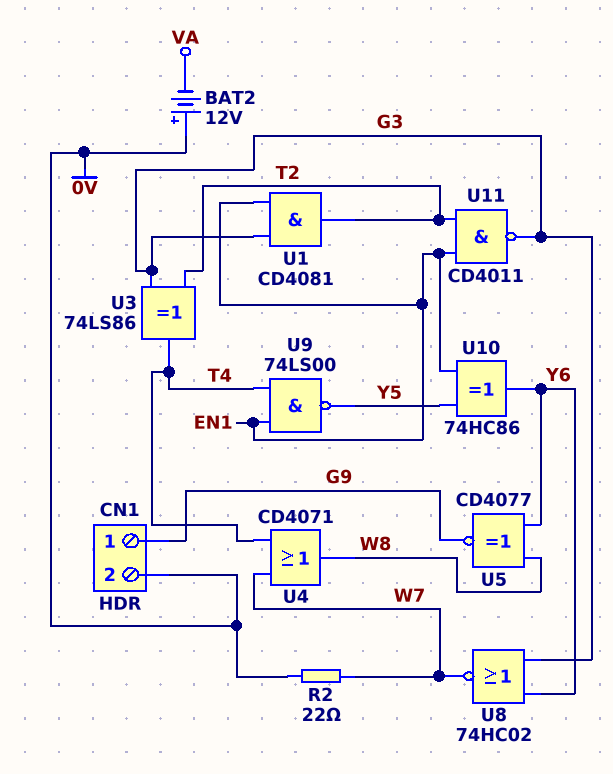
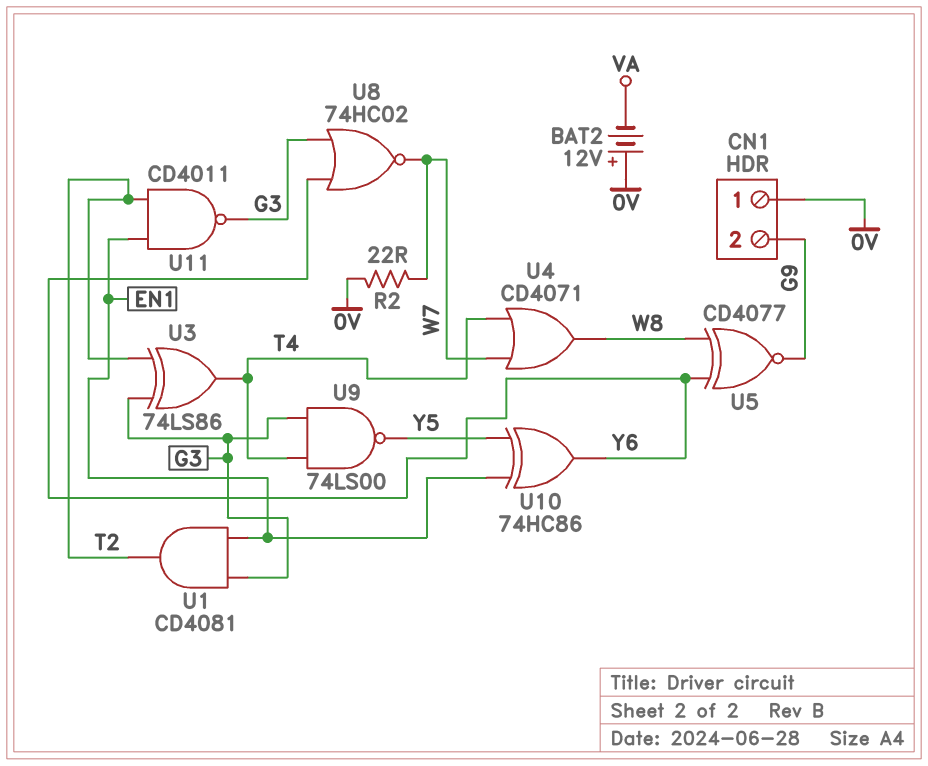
CN1 pin 1: G9 -> 0V
CN1 pin 2: 0V -> G9
U9: NAND 74LS00 (in EN1, in T4, out Y5) -> NAND 74LS00 (in G3, in T4, out Y5)

